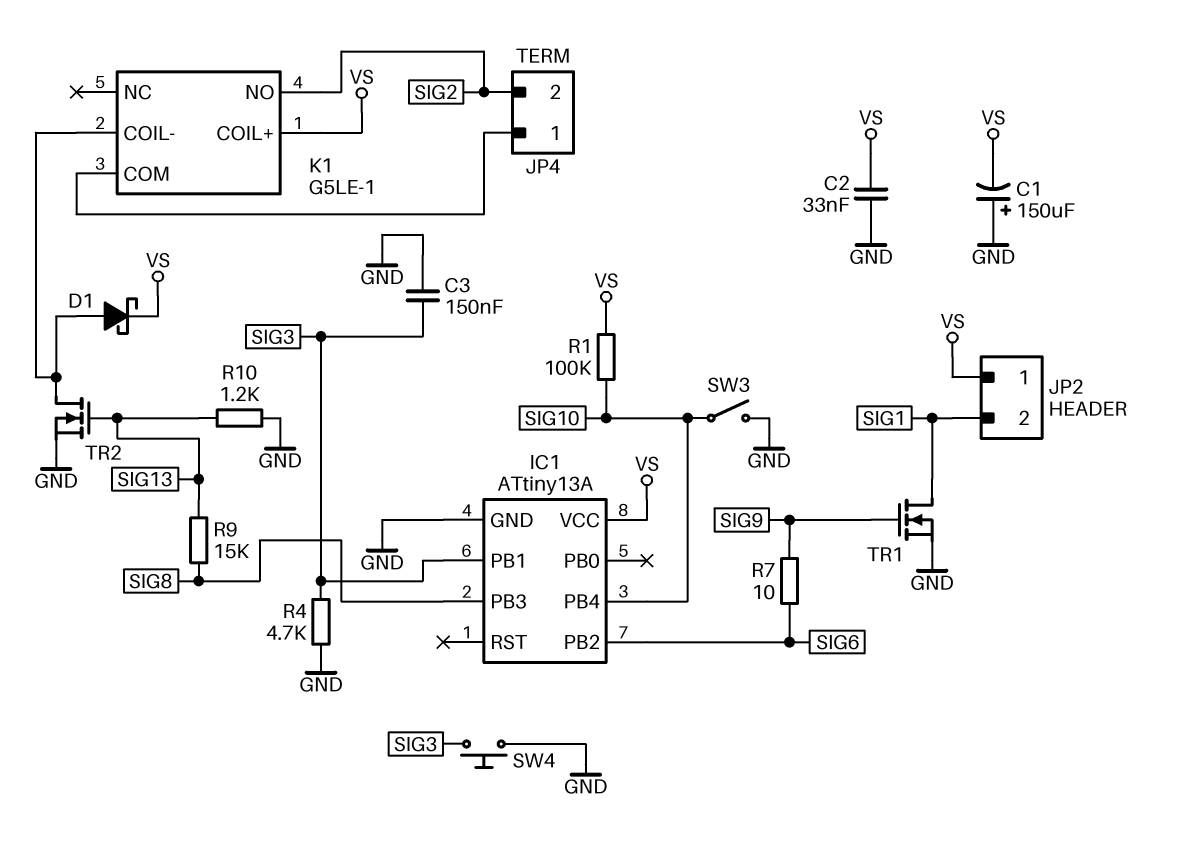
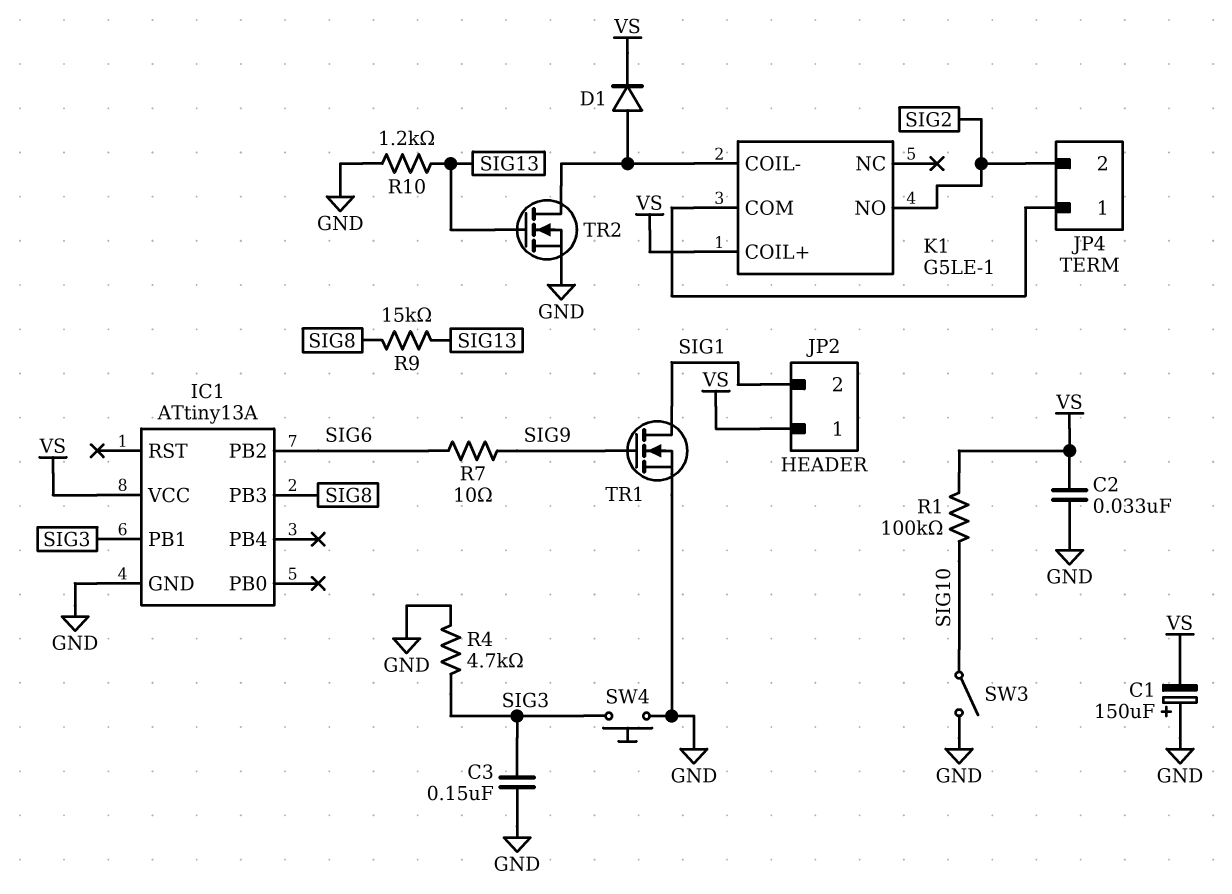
D1: schottky (A K1/COIL-, K VS) -> diode (A K1/COIL-, K VS)
IC1 pin PB4: SIG10 -> none

